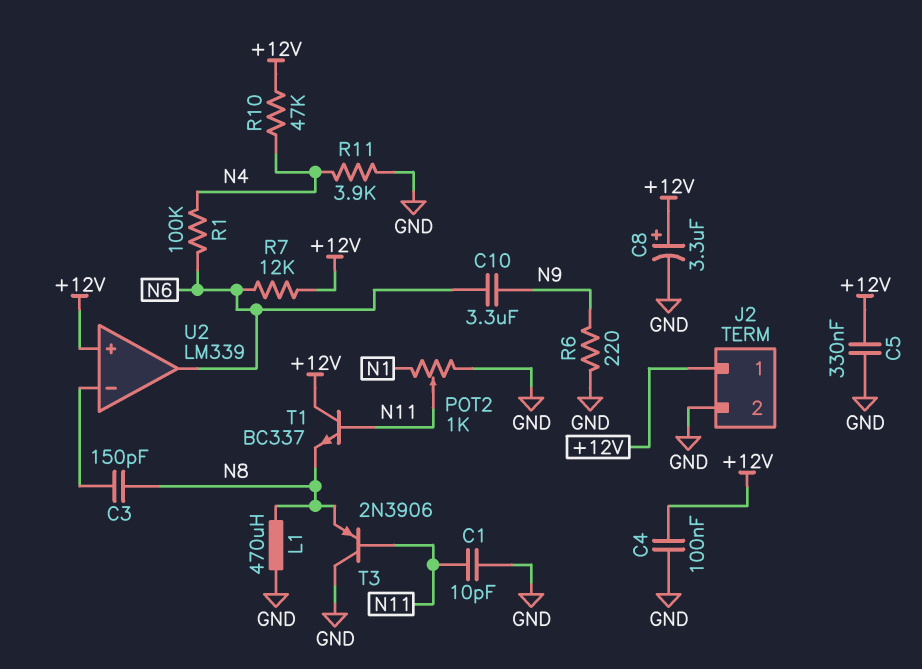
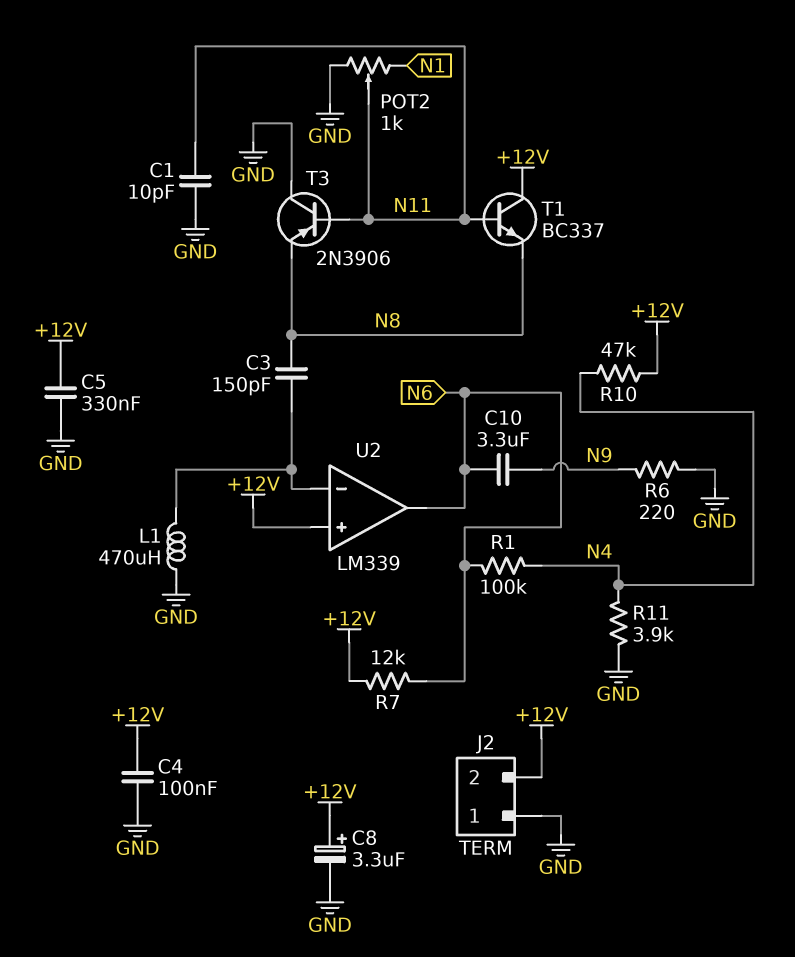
J2 pin 1: +12V -> GND
J2 pin 2: GND -> +12V
L1: 470uH (GND, N8) -> 470uH (GND, U2/in-)

